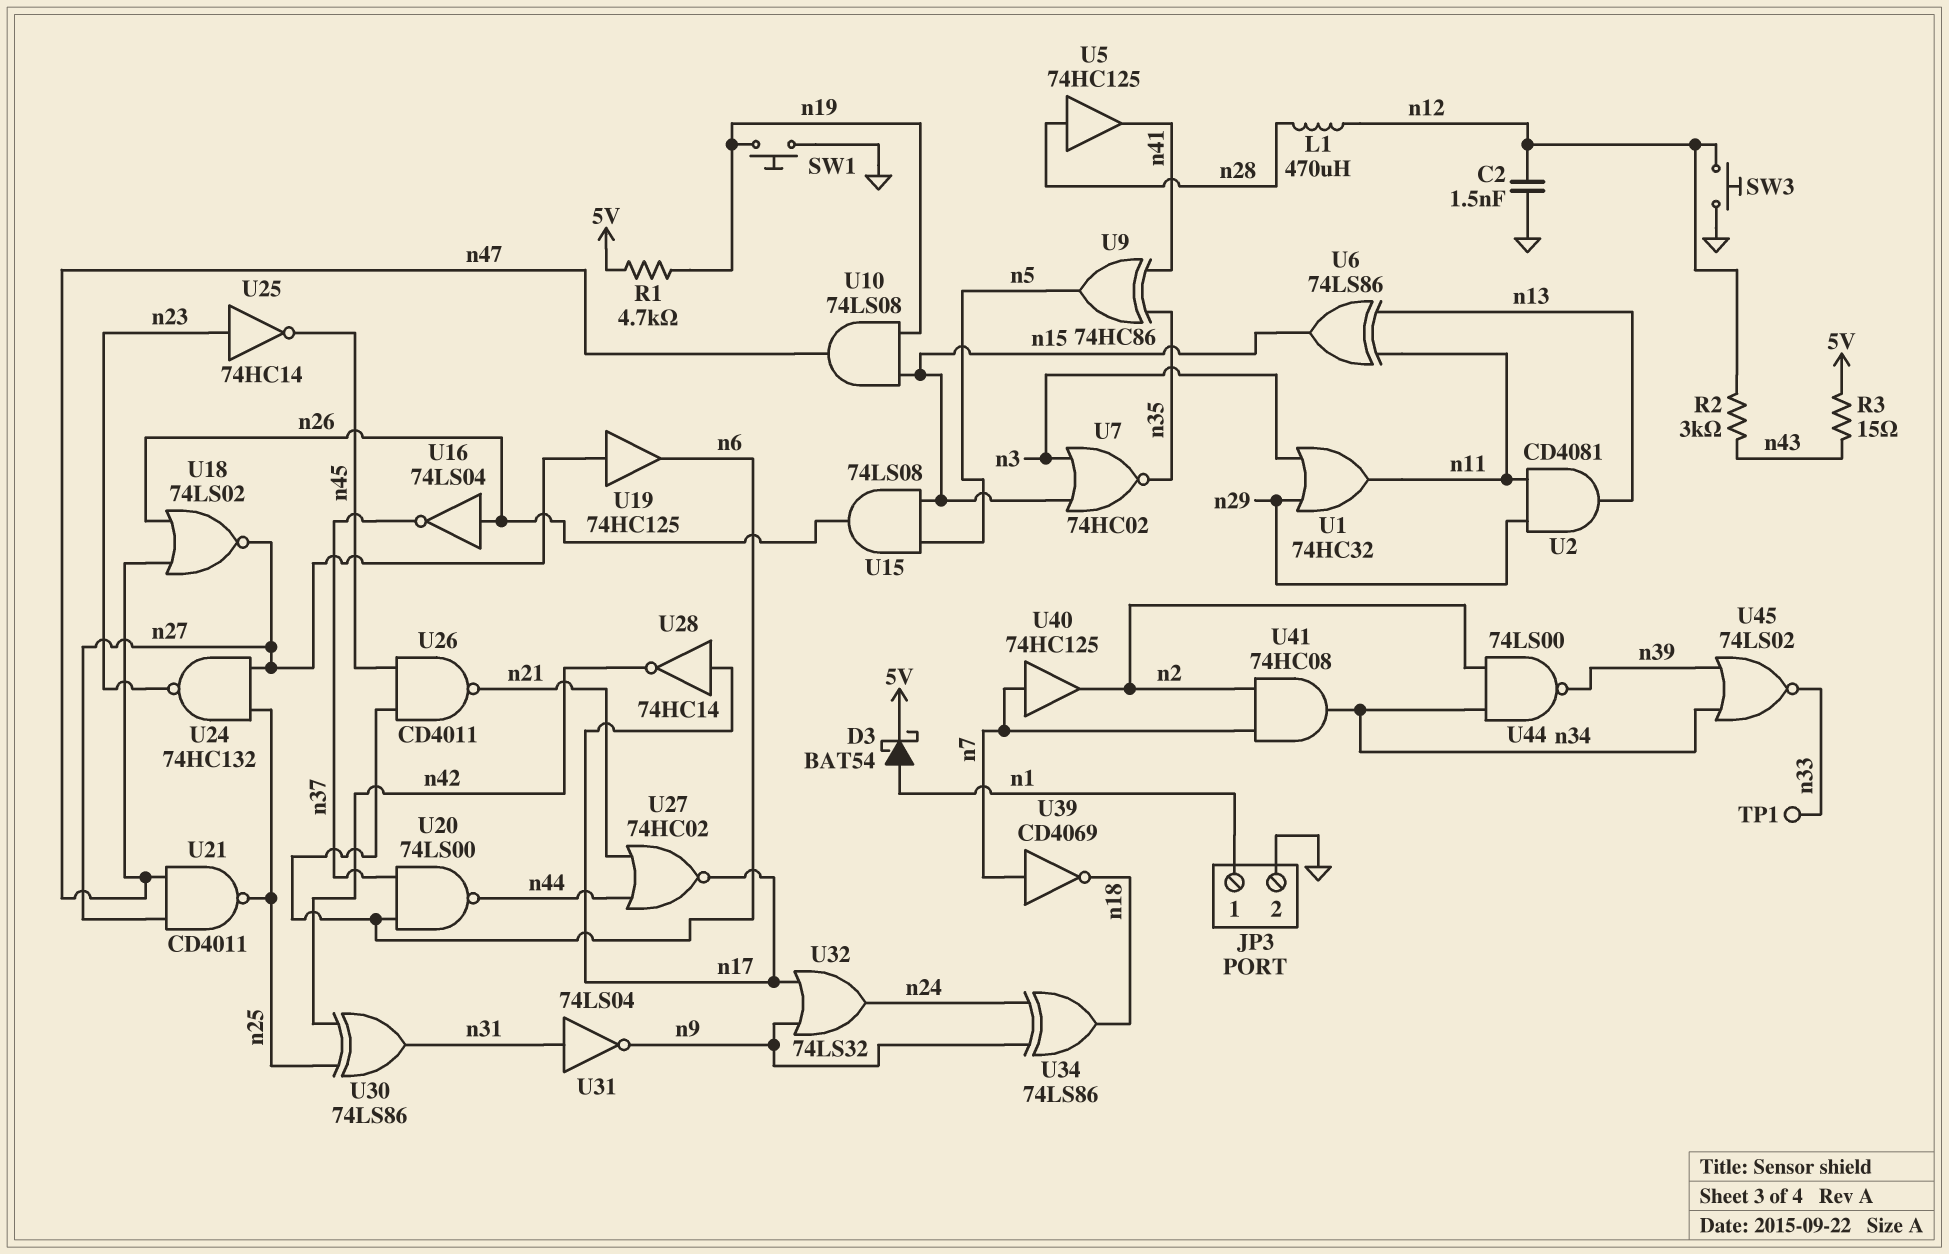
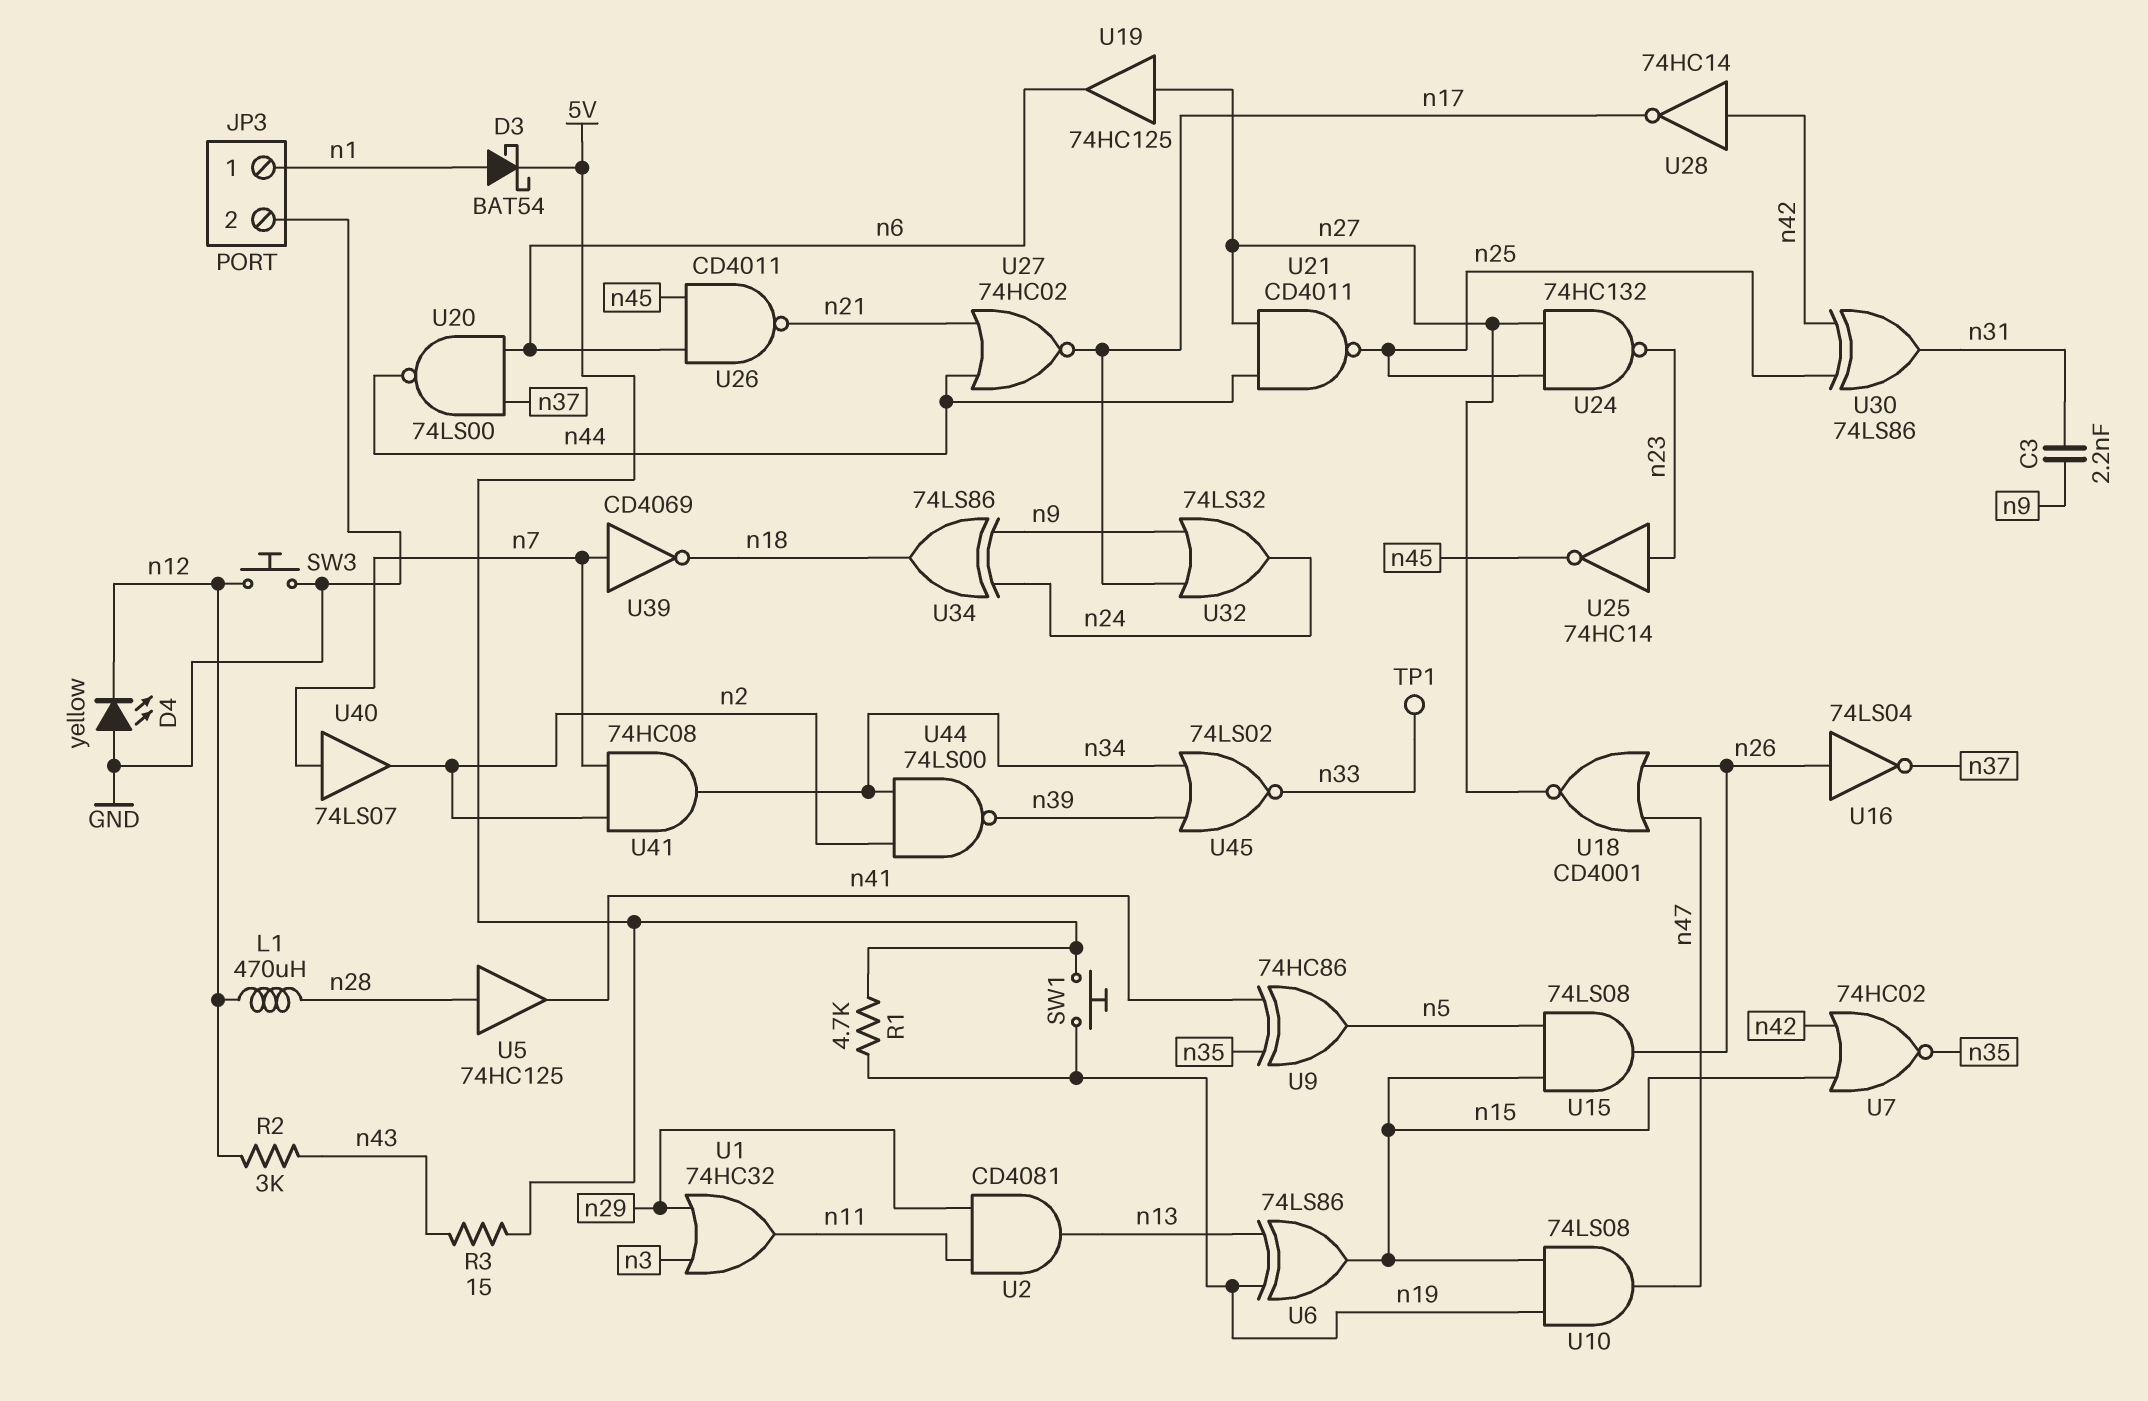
C2: 1.5nF (GND, n12) -> none
C3: none -> 2.2nF (n9, n31)
D4: none -> LED yellow (A GND, K n12)
SW1: button (GND, n19) -> button (5V, n19)
U6: XOR 74LS86 (in n11, in n13, out n15) -> XOR 74LS86 (in n13, in n19, out n15)
U7: NOR 74HC02 (in n3, in n15, out n35) -> NOR 74HC02 (in n15, in n42, out n35)
U18: NOR 74LS02 (in n26, in n47, out n27) -> NOR CD4001 (in n26, in n47, out n27)
U21: NAND CD4011 (in n27, in n47, out n25) -> NAND CD4011 (in n27, in n44, out n25)
U28: NOT 74HC14 (in n17, out n42) -> NOT 74HC14 (in n42, out n17)
U31: NOT 74LS04 (in n31, out n9) -> none
U40: buffer 74HC125 (in n7, out n2) -> buffer 74LS07 (in n7, out n2)

